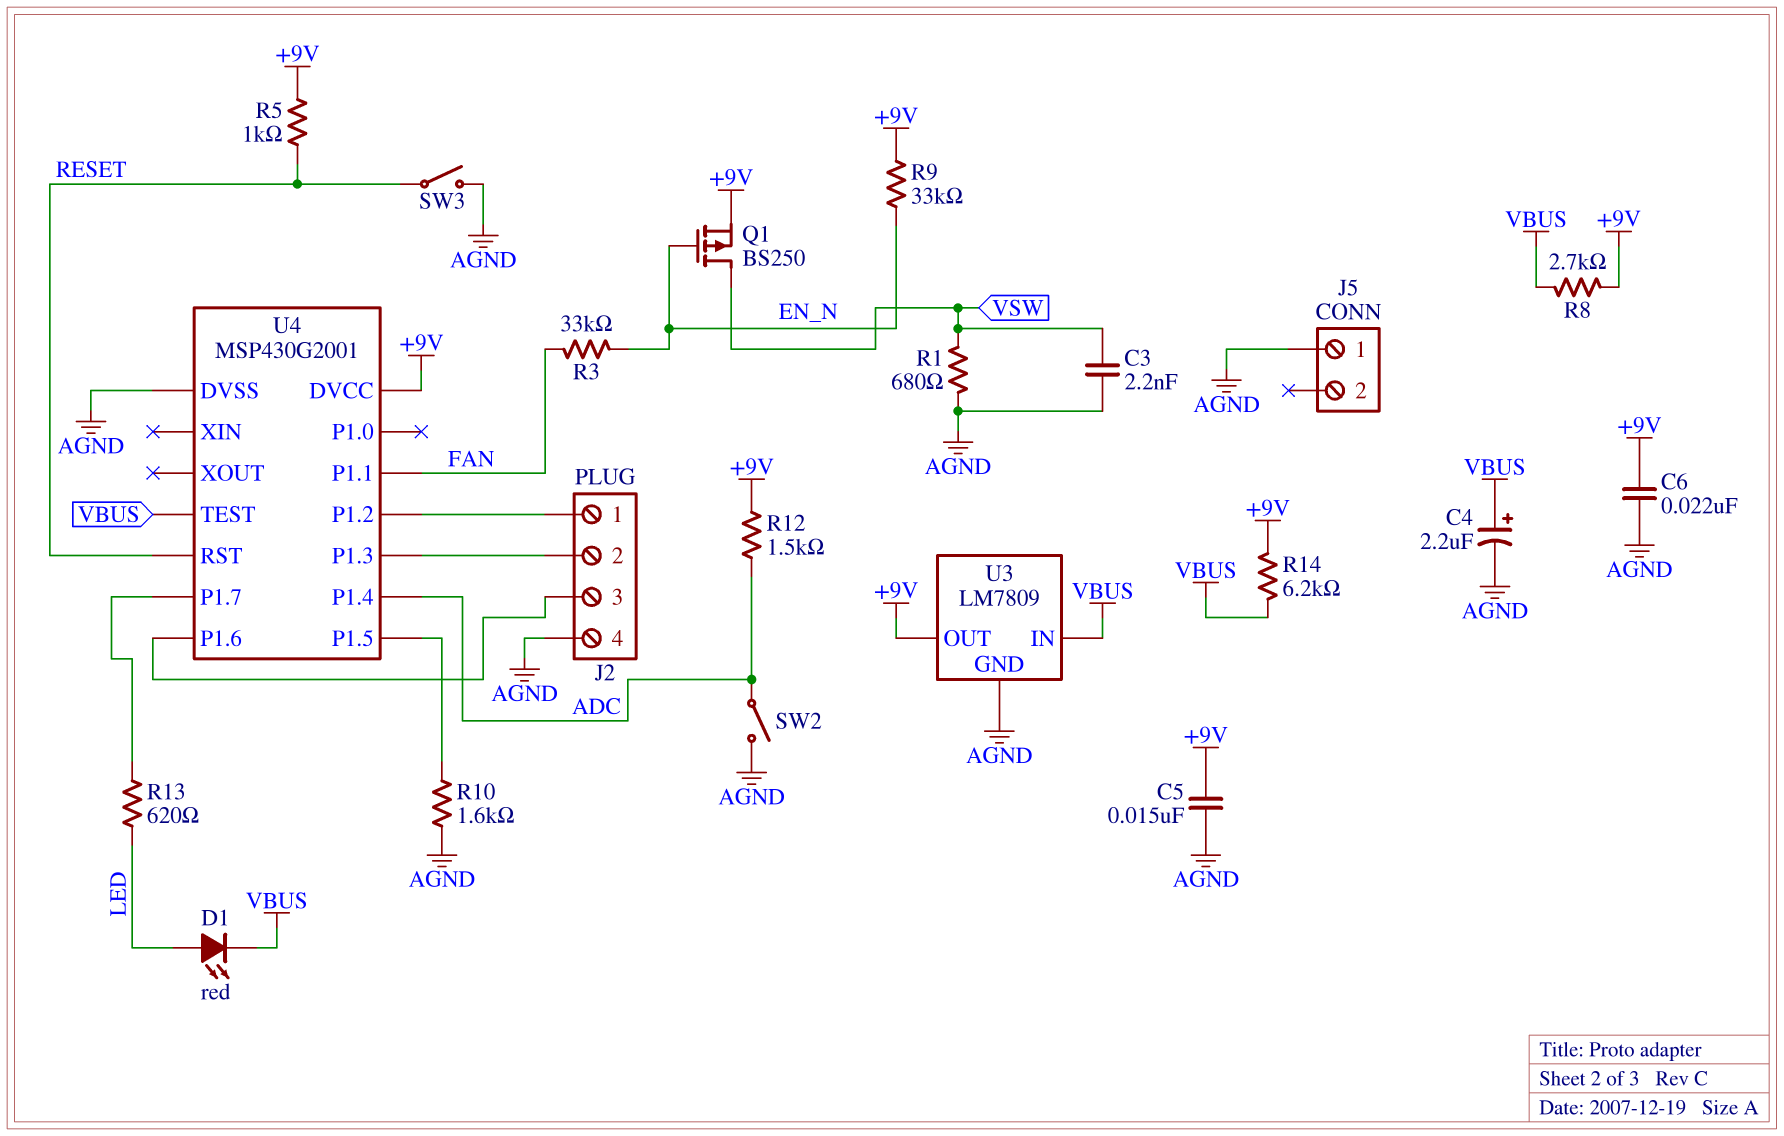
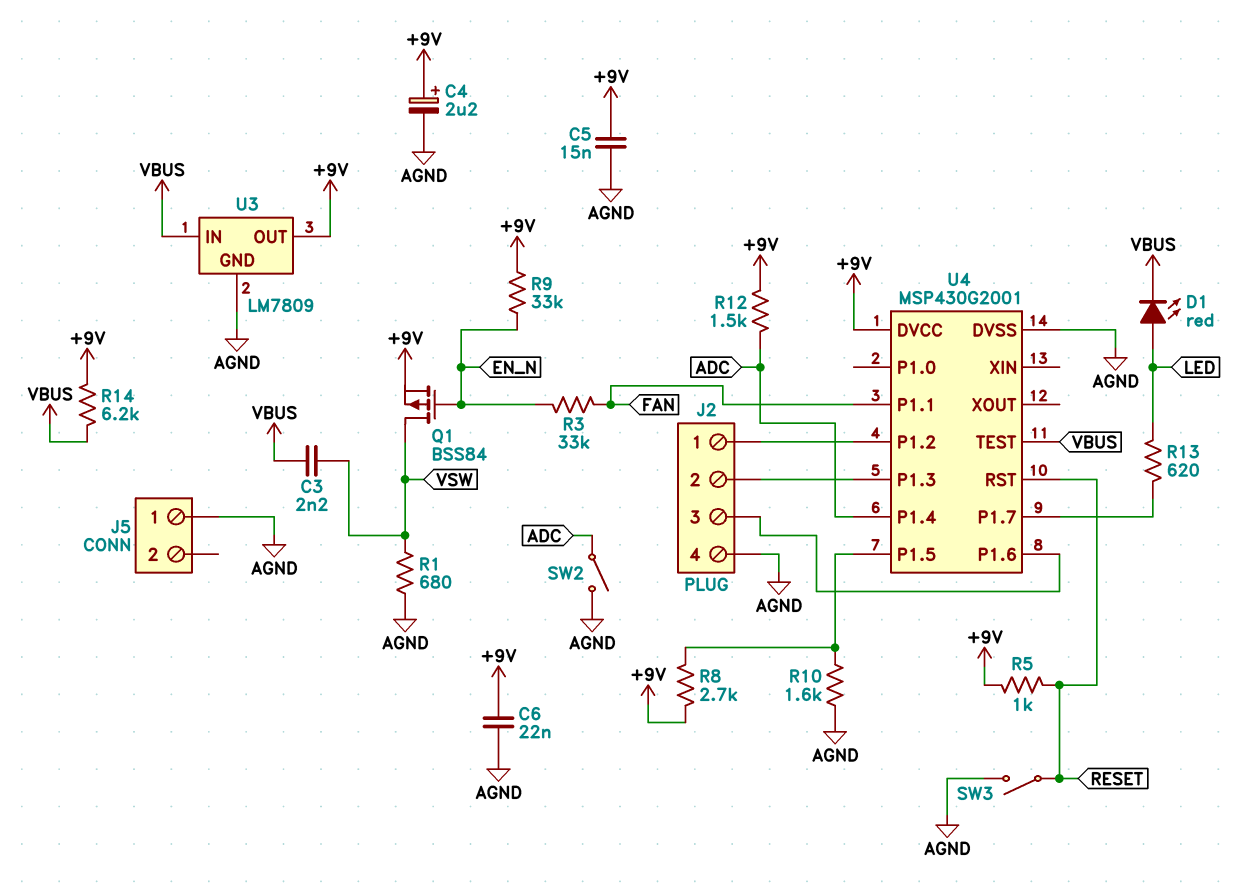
C3: 2.2nF (AGND, VSW) -> 2.2nF (VBUS, VSW)
C4: 2.2uF (plus VBUS, minus AGND) -> 2.2uF (plus +9V, minus AGND)
Q1: PMOS BS250 (G EN_N, D VSW, S +9V) -> PMOS BSS84 (G EN_N, D VSW, S +9V)
R8: 2.7k (+9V, VBUS) -> 2.7k (+9V, U4/P1.5)

